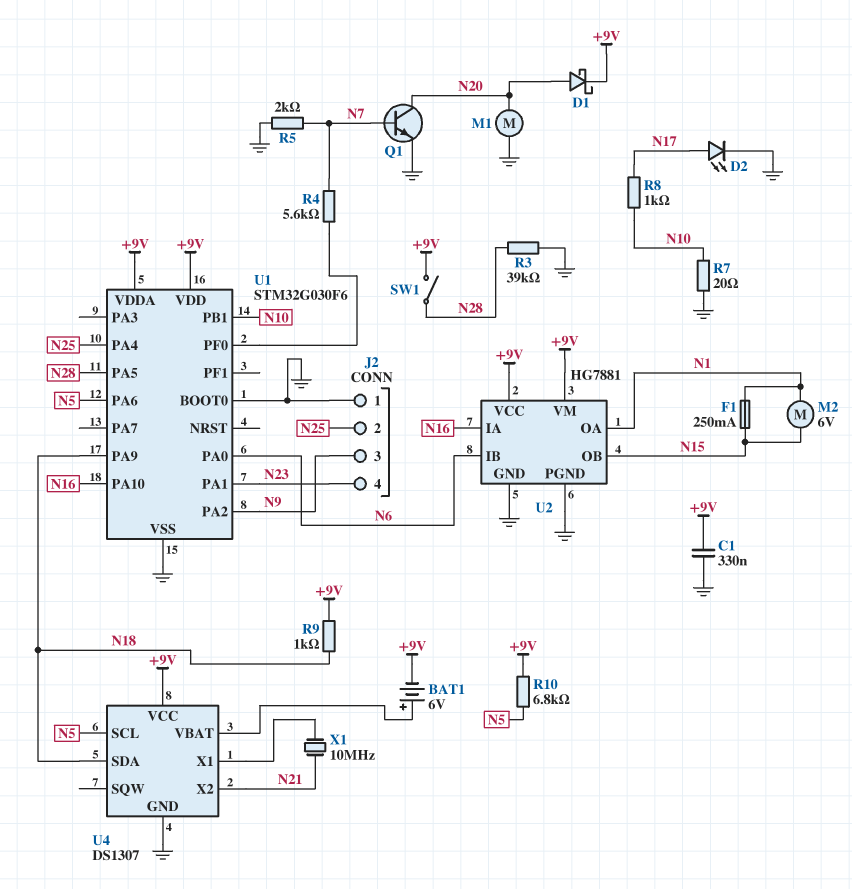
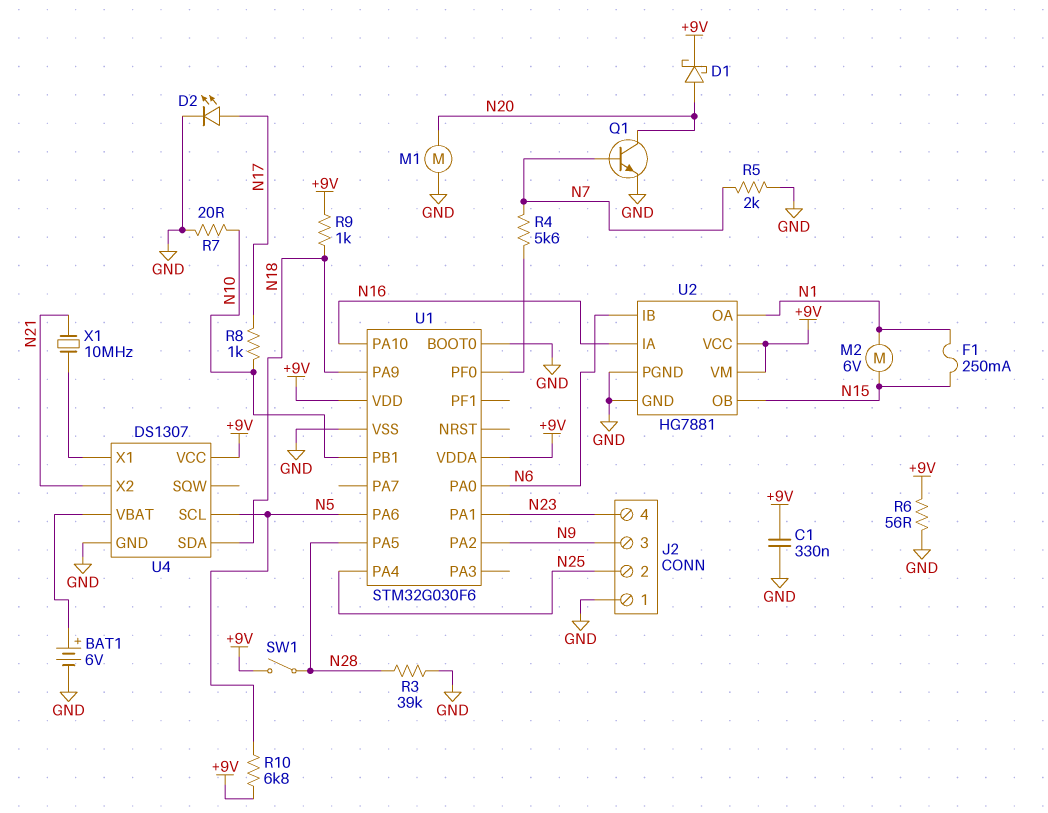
BAT1: 6V (plus U4/VBAT, minus +9V) -> 6V (plus U4/VBAT, minus GND)
R6: none -> 56 (+9V, GND)

